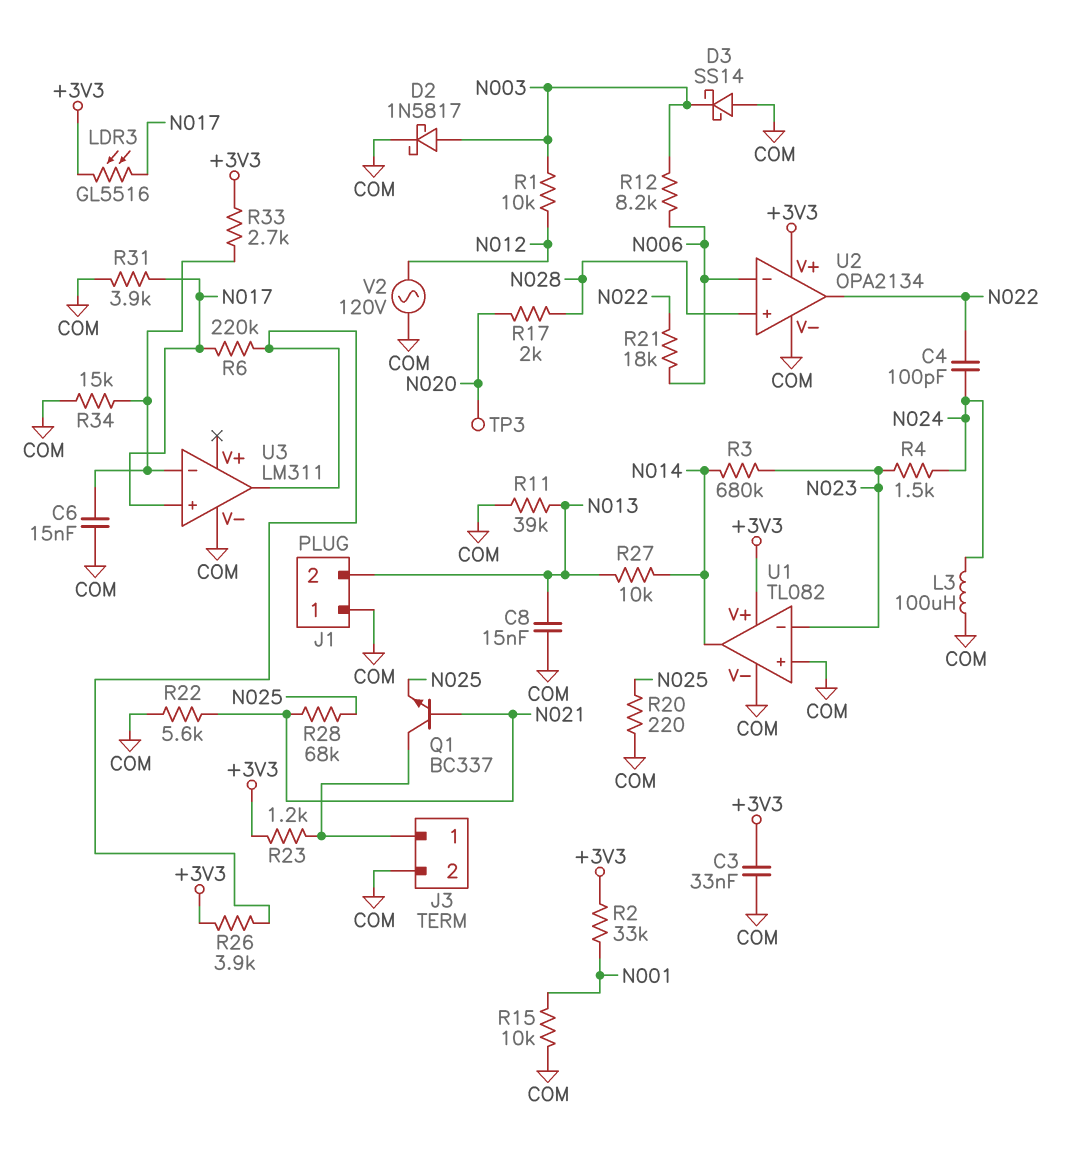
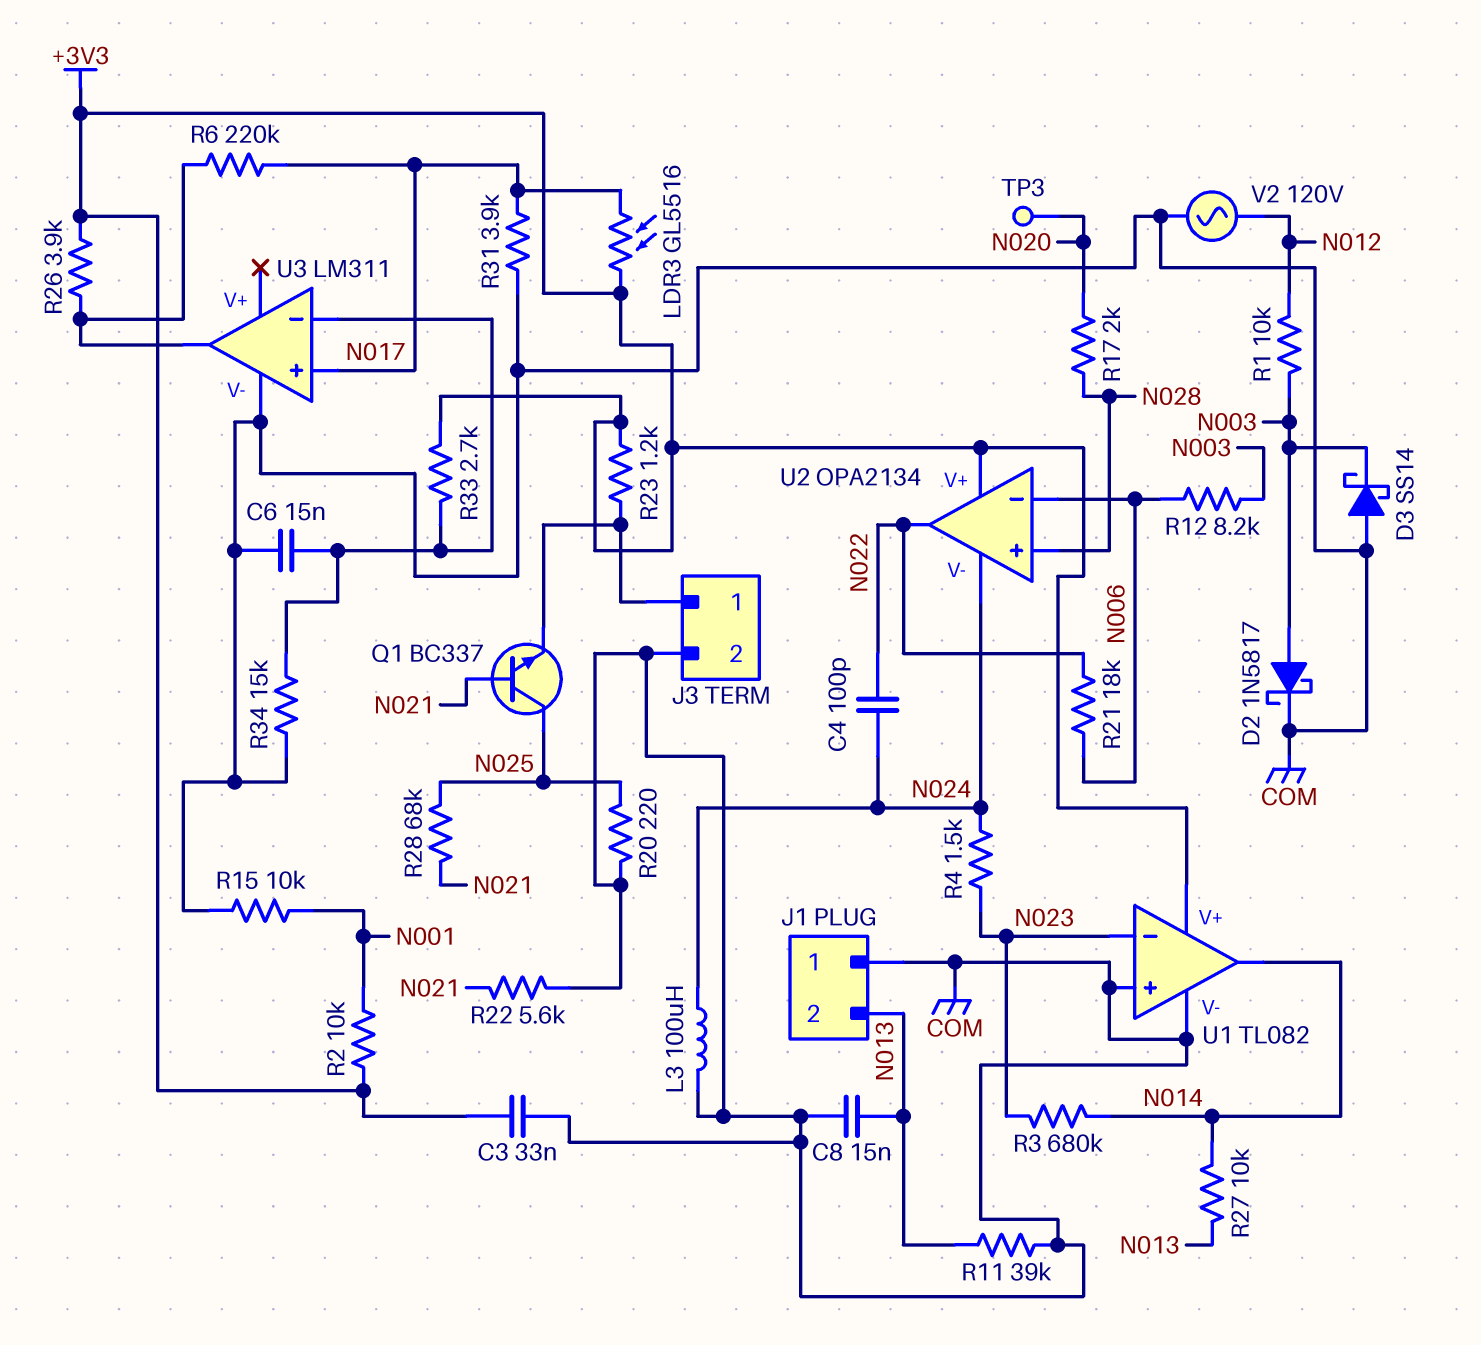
Q1: NPN BC337 (B N021, C J3/1, E N025) -> NPN BC337 (B N021, C N025, E J3/1)
R2: 33k (+3V3, N001) -> 10k (+3V3, N001)
U2 pin V-: COM -> N024

